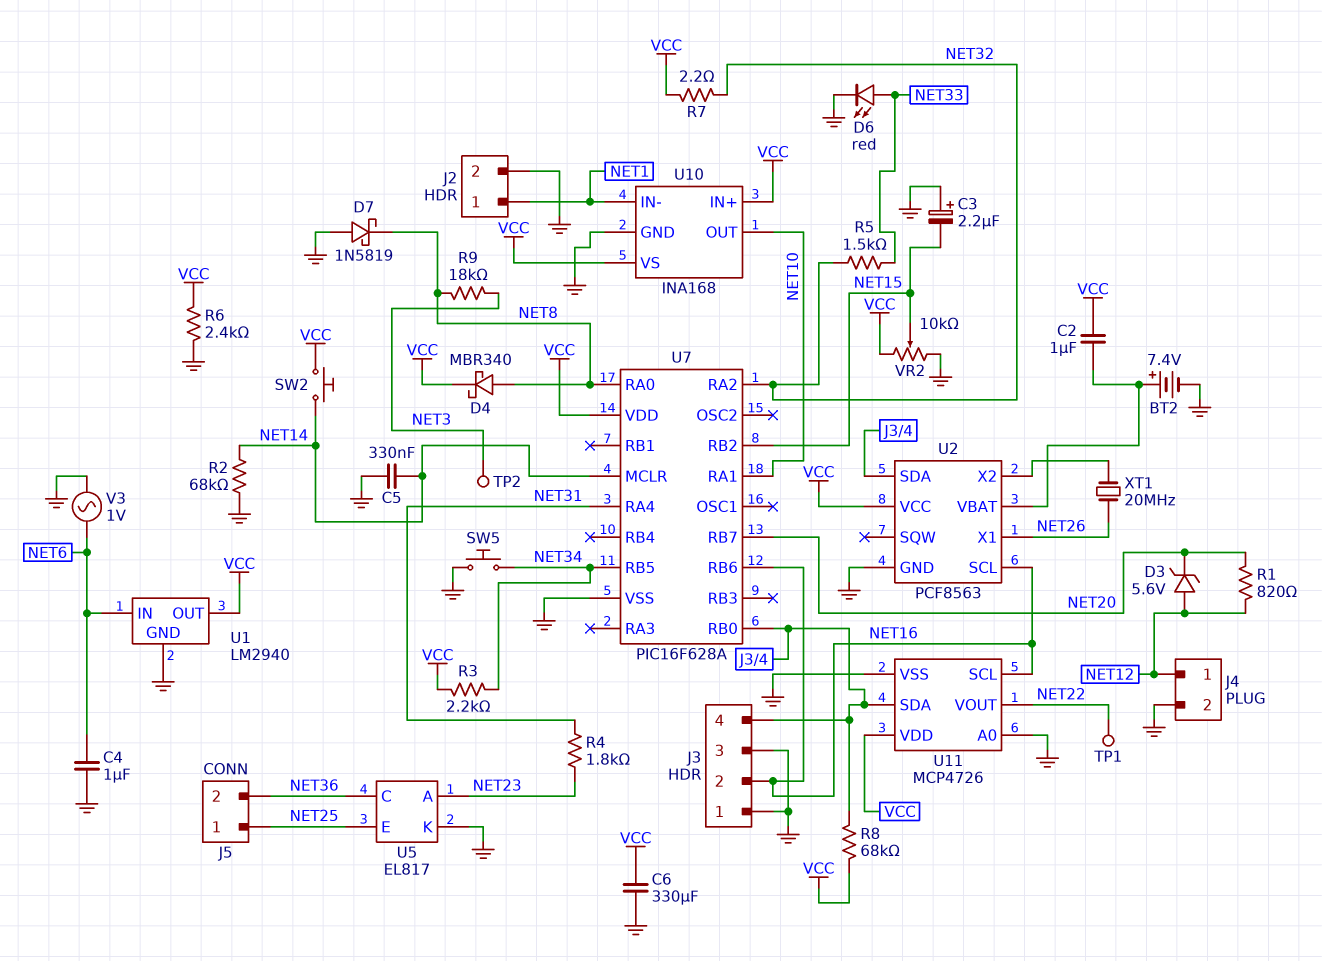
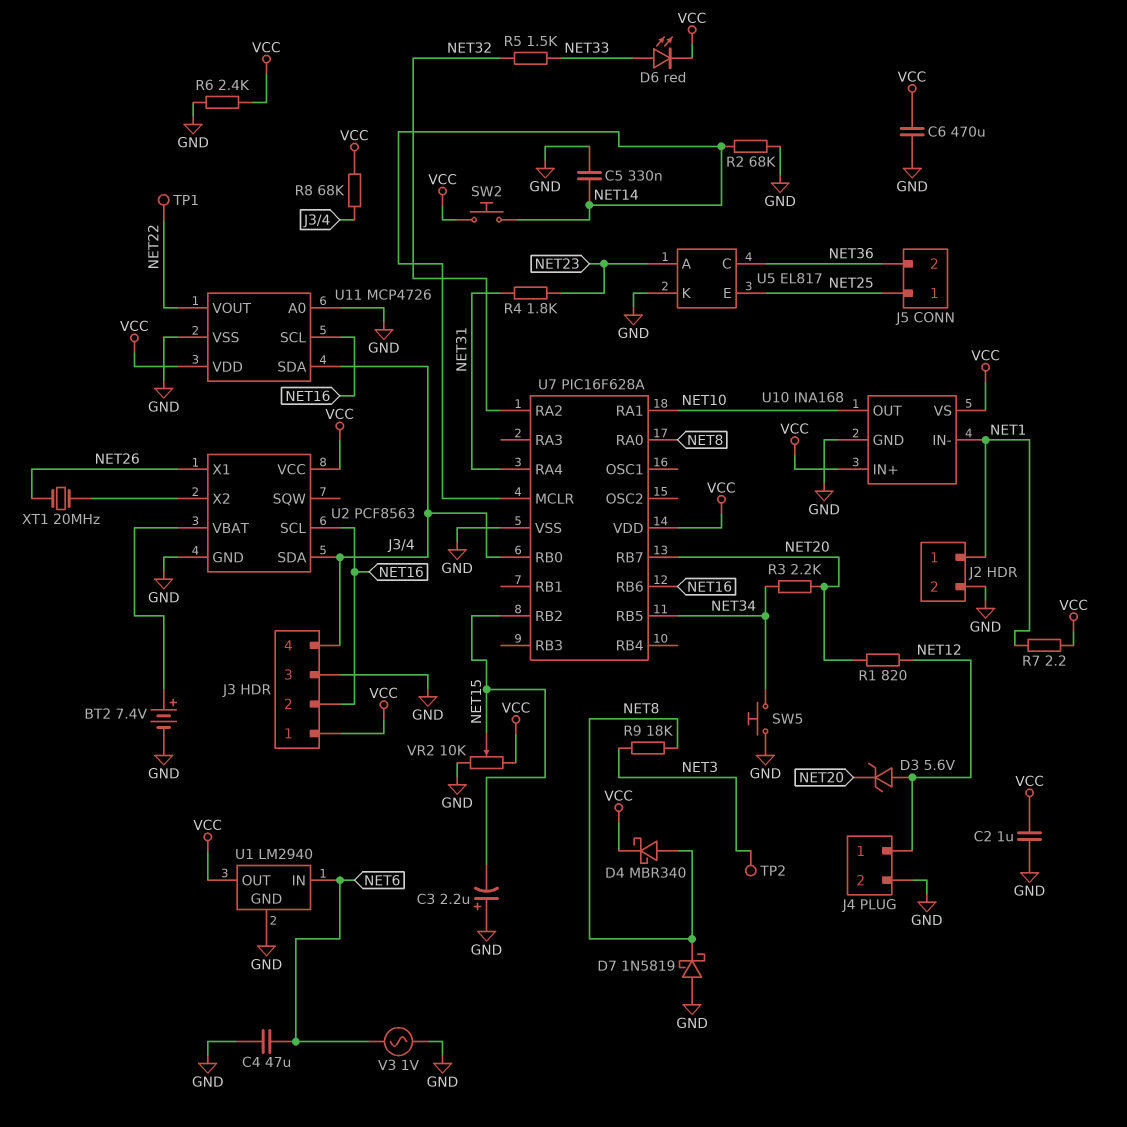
C2: 1uF (U2/VBAT, VCC) -> 1uF (GND, VCC)
C4: 1uF (GND, NET6) -> 47uF (GND, NET6)
C6: 330uF (GND, VCC) -> 470uF (GND, VCC)
D6: LED red (A NET33, K GND) -> LED red (A NET33, K VCC)
J3 pin 1: GND -> VCC
R3: 2.2k (NET34, VCC) -> 2.2k (NET20, NET34)
R7: 2.2 (NET32, VCC) -> 2.2 (NET1, VCC)

